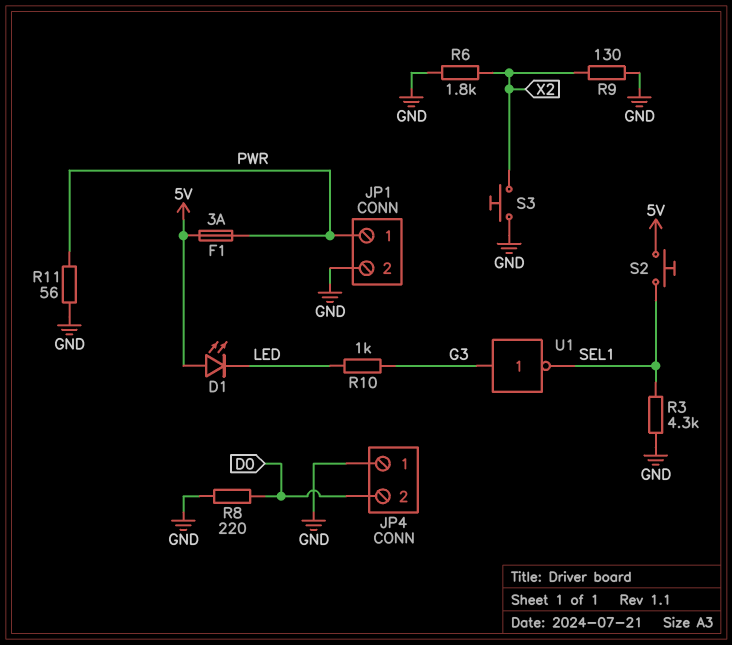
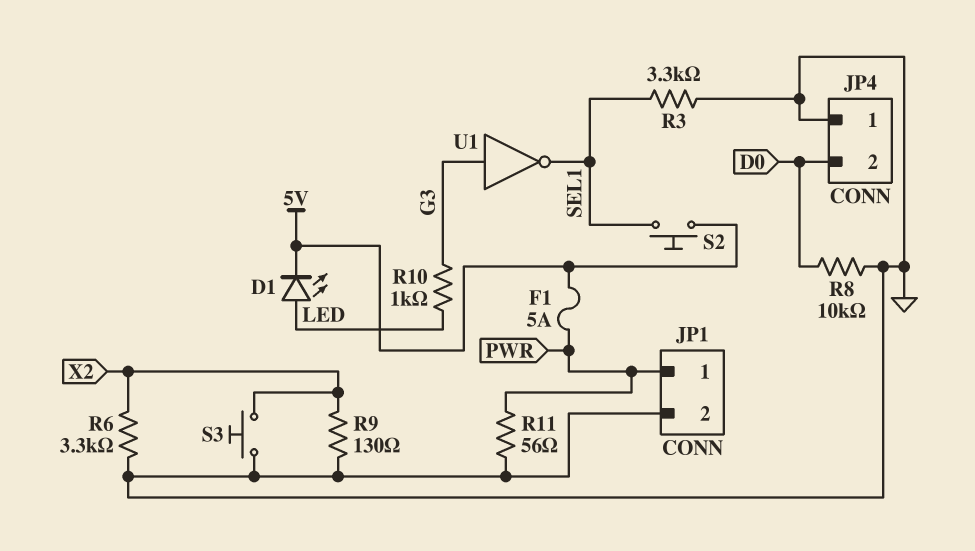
D1: LED (A 5V, K LED) -> LED (A LED, K 5V)
F1: 3A (5V, PWR) -> 5A (5V, PWR)
R3: 4.3k (GND, SEL1) -> 3.3k (GND, SEL1)
R6: 1.8k (GND, X2) -> 3.3k (GND, X2)
R8: 220 (D0, GND) -> 10k (D0, GND)

